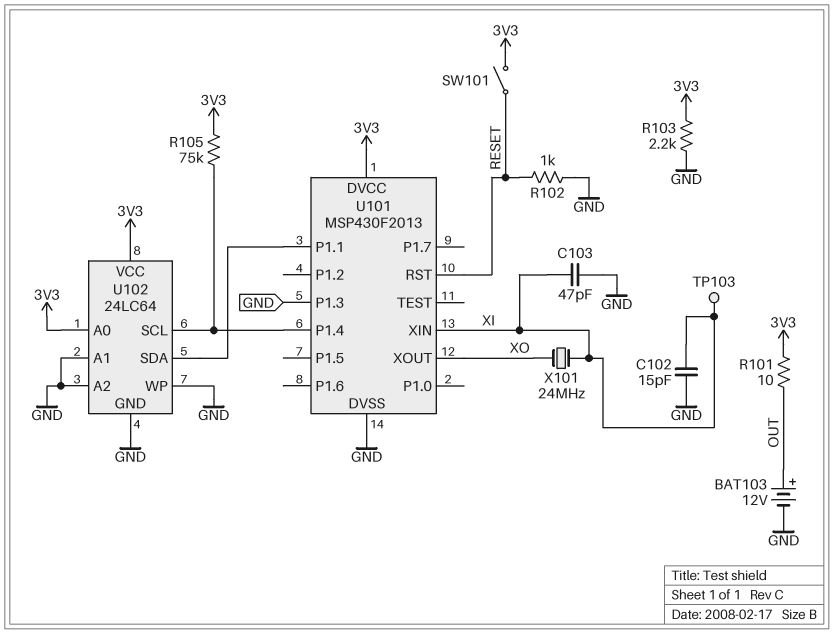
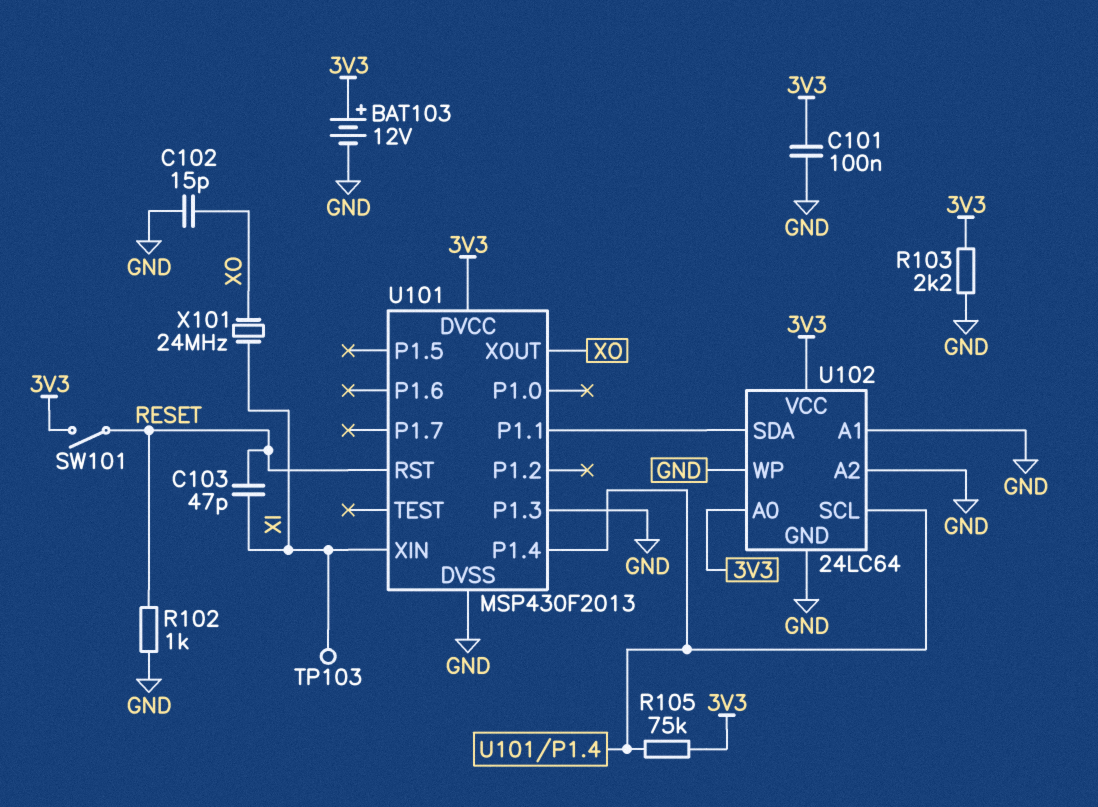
BAT103: 12V (plus OUT, minus GND) -> 12V (plus 3V3, minus GND)
C101: none -> 100nF (3V3, GND)
C102: 15pF (GND, XI) -> 15pF (GND, XO)
C103: 47pF (GND, XI) -> 47pF (RESET, XI)
R101: 10 (3V3, OUT) -> none

